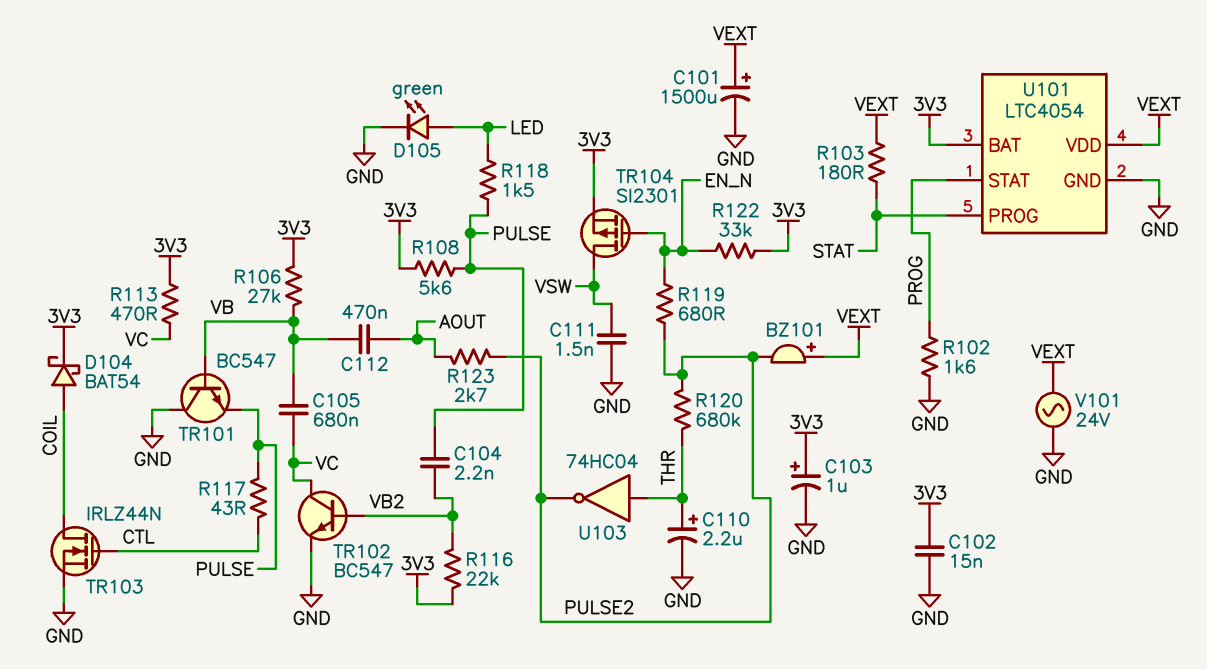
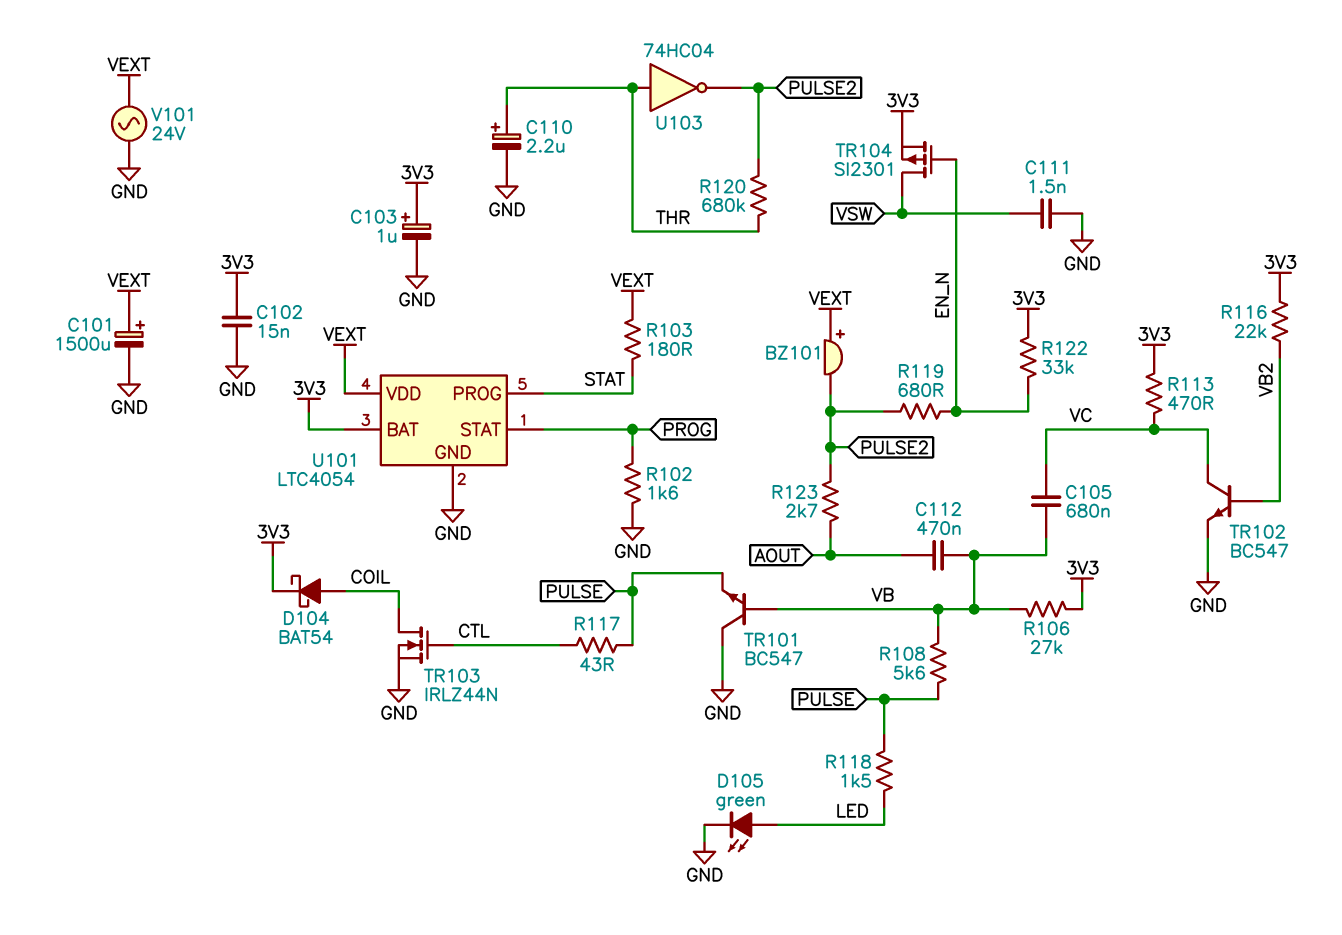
C104: 2.2nF (PULSE, VB2) -> none
R108: 5.6k (3V3, PULSE) -> 5.6k (PULSE, VB)

